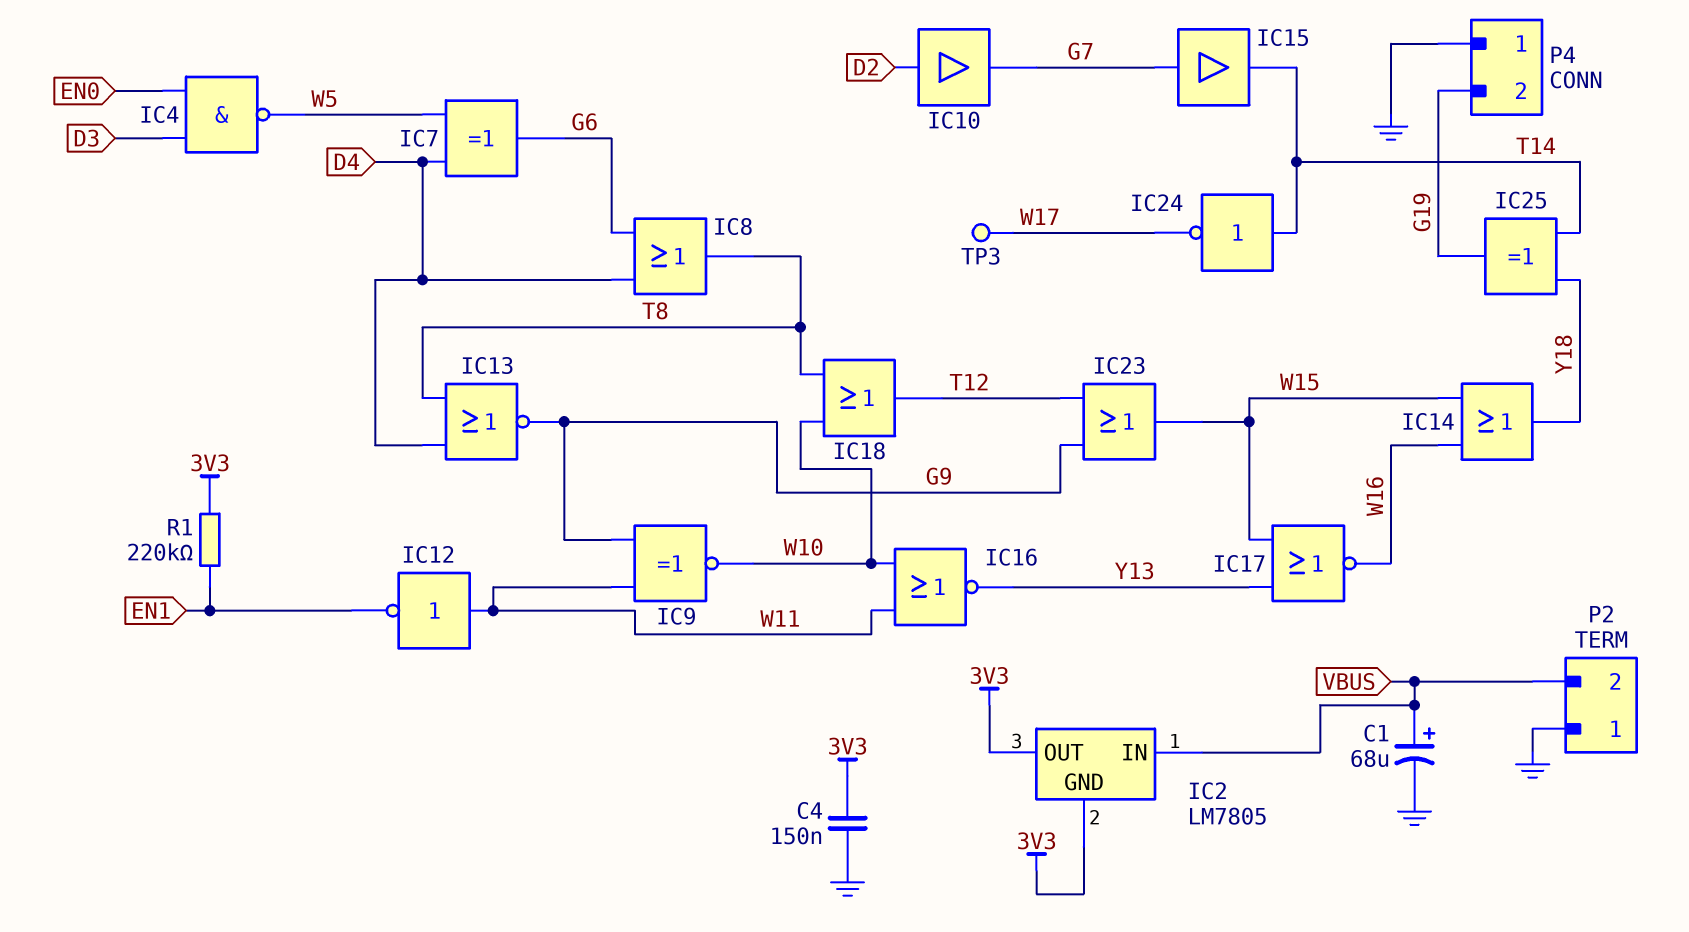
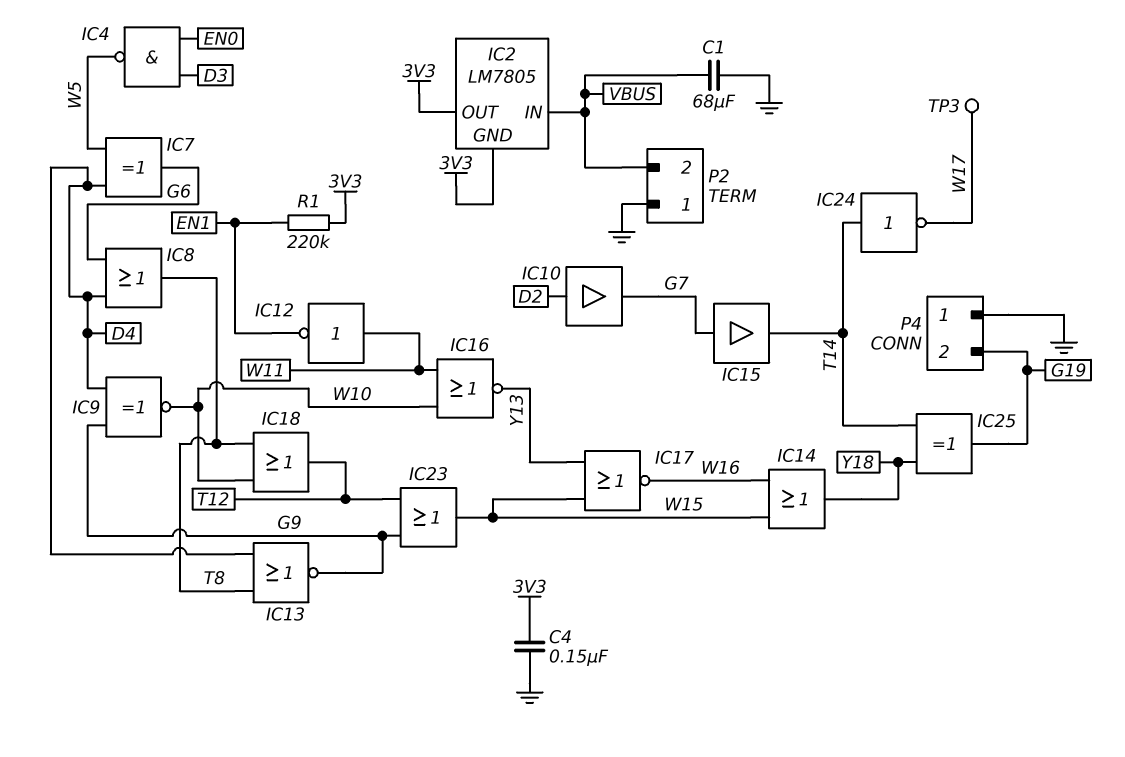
C1: 68uF (plus VBUS, minus GND) -> 68uF (GND, VBUS)
IC9: XNOR (in G9, in W11, out W10) -> XNOR (in D4, in G9, out W10)

